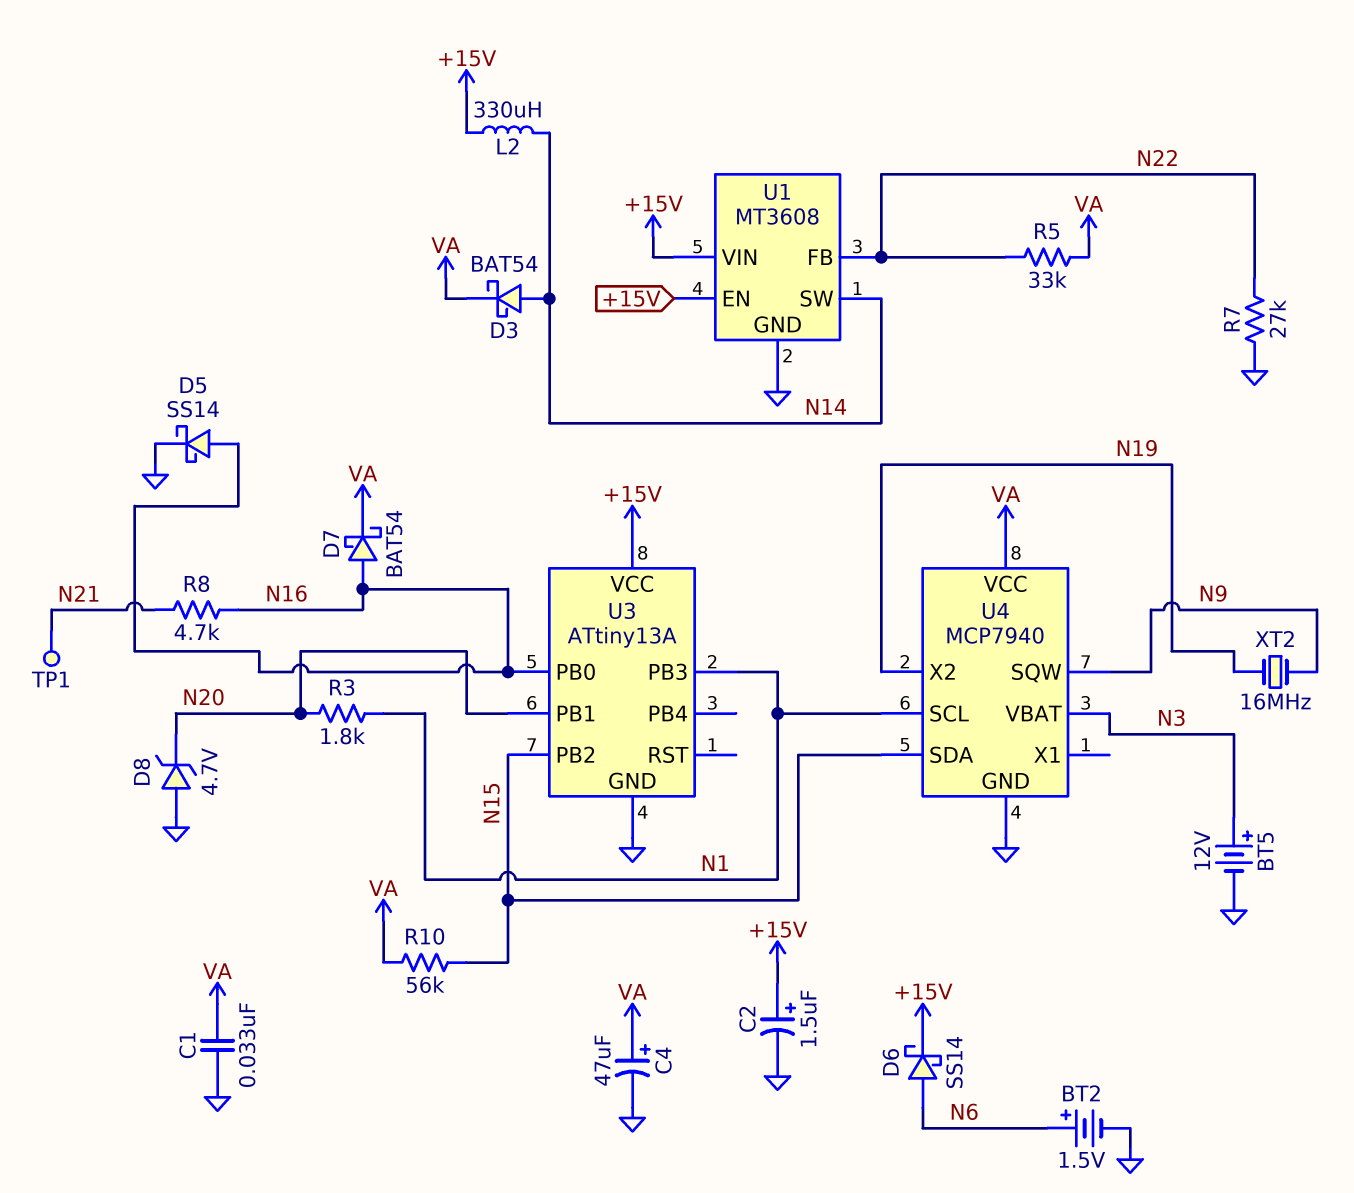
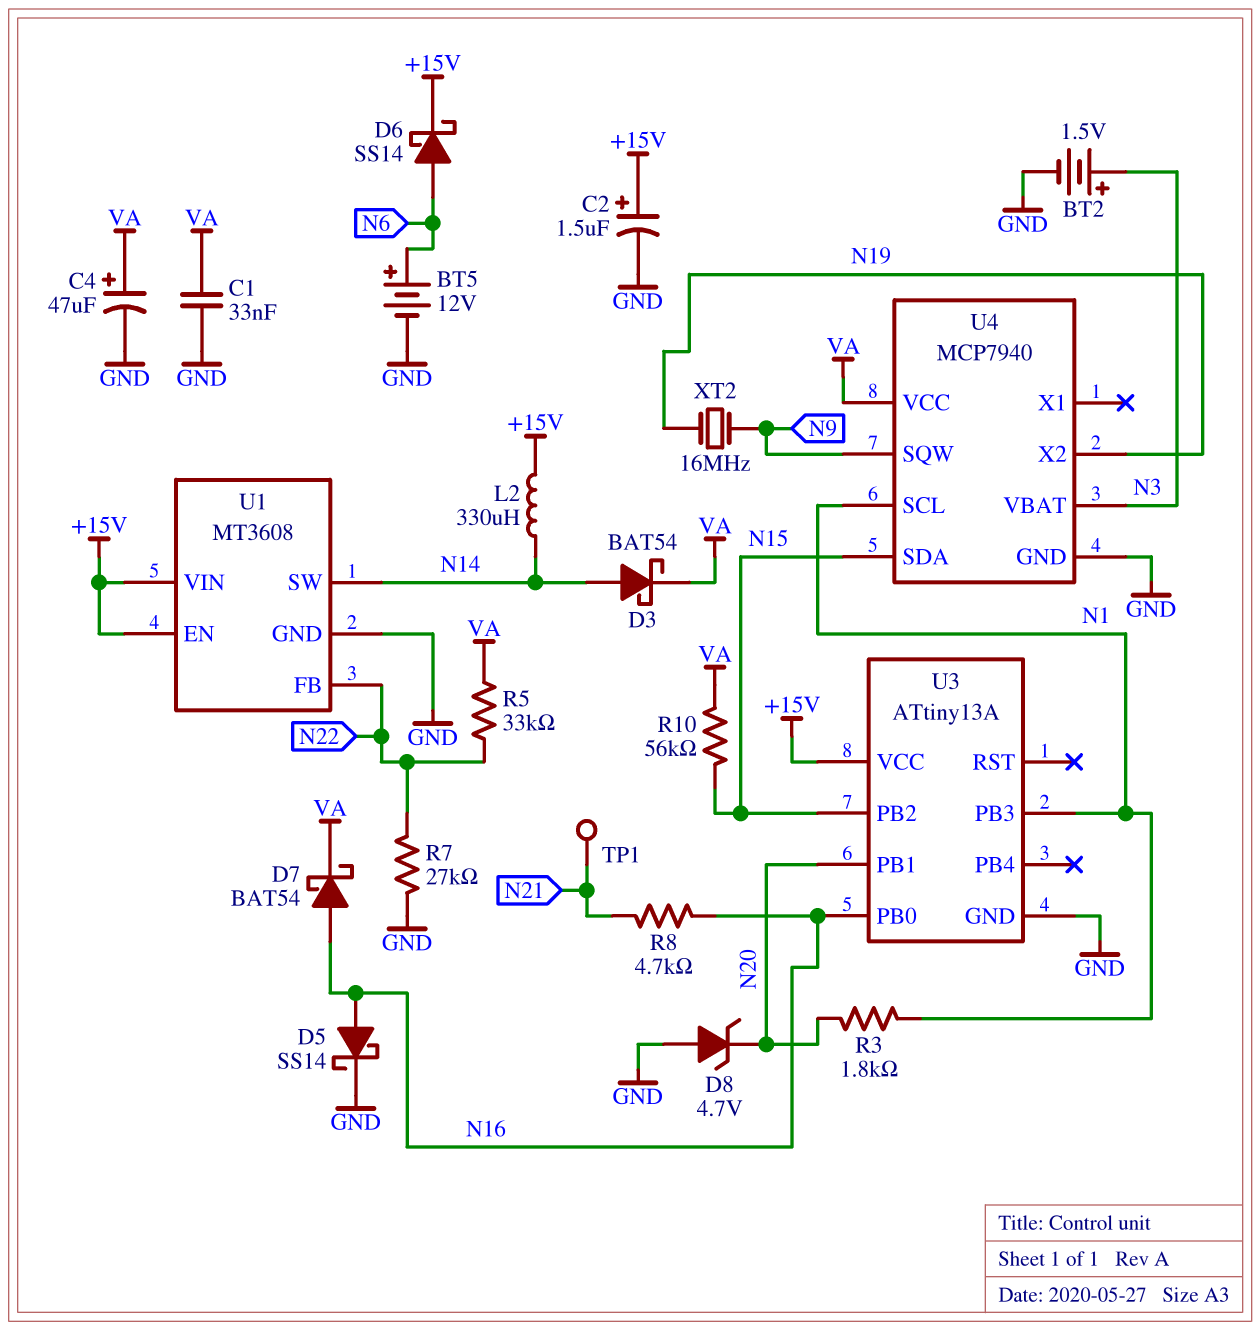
BT2: 1.5V (plus N6, minus GND) -> 1.5V (plus N3, minus GND)
BT5: 12V (plus N3, minus GND) -> 12V (plus N6, minus GND)

